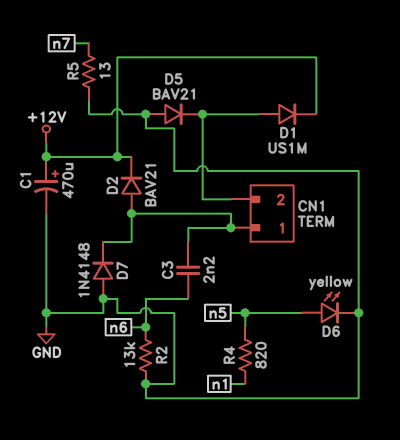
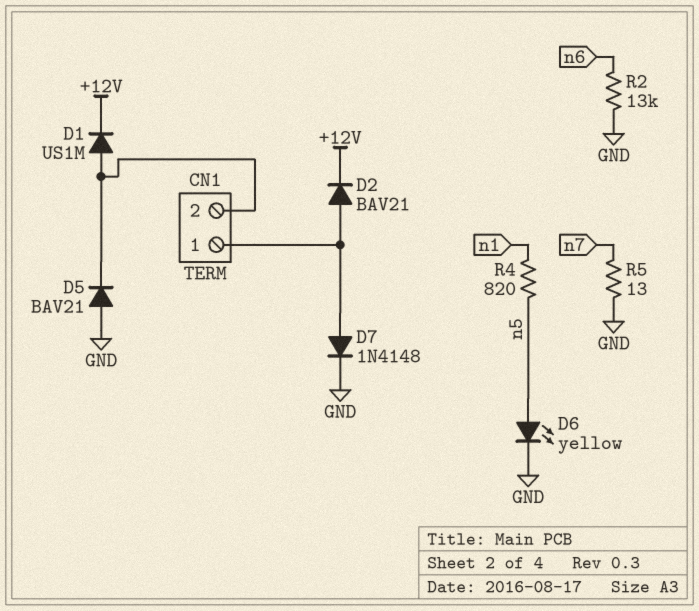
C1: 470uF (plus +12V, minus GND) -> none
C3: 2.2nF (CN1/1, n6) -> none
D7: diode 1N4148 (A GND, K CN1/1) -> diode 1N4148 (A CN1/1, K GND)

